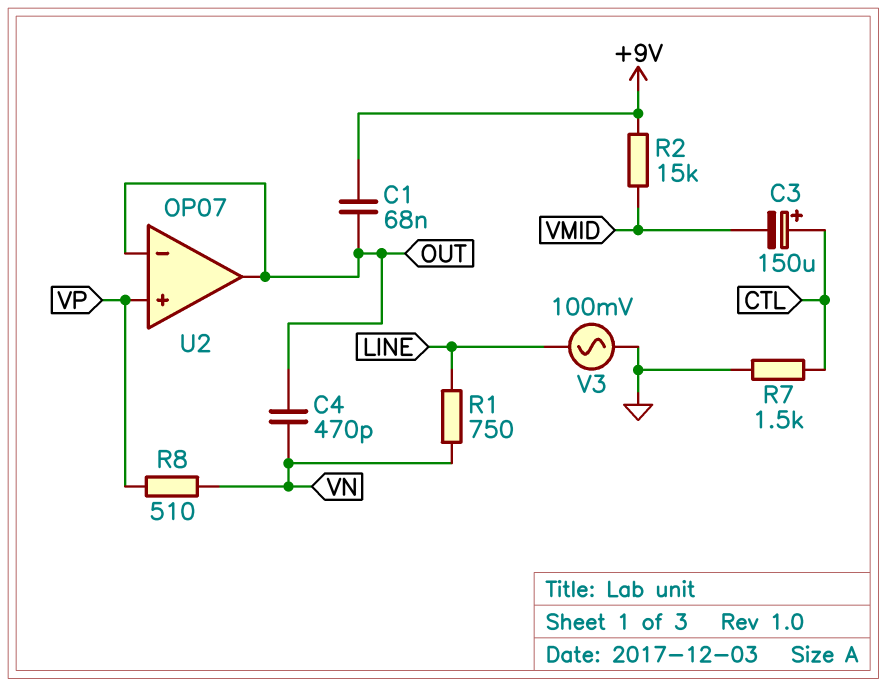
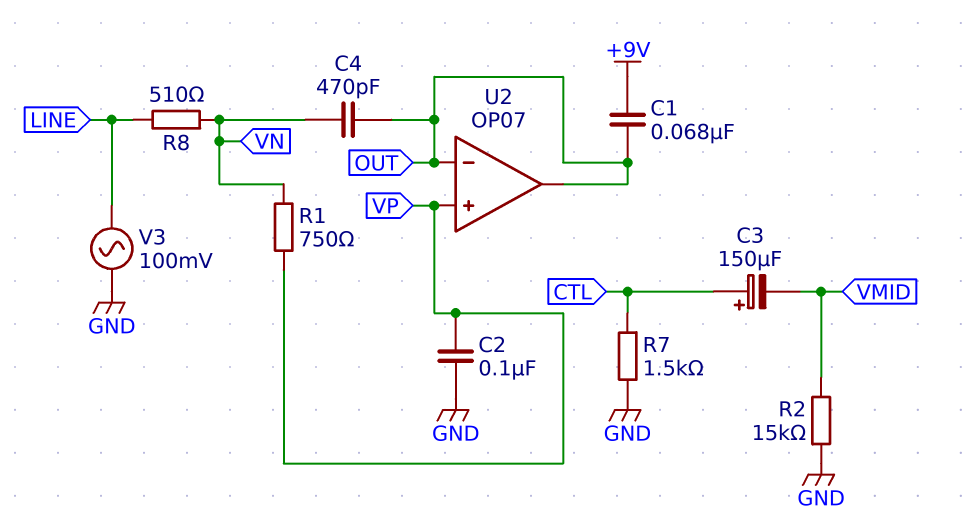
C2: none -> 100nF (GND, VP)
R1: 750 (LINE, VN) -> 750 (VN, VP)
R2: 15k (+9V, VMID) -> 15k (GND, VMID)
R8: 510 (VN, VP) -> 510 (LINE, VN)

